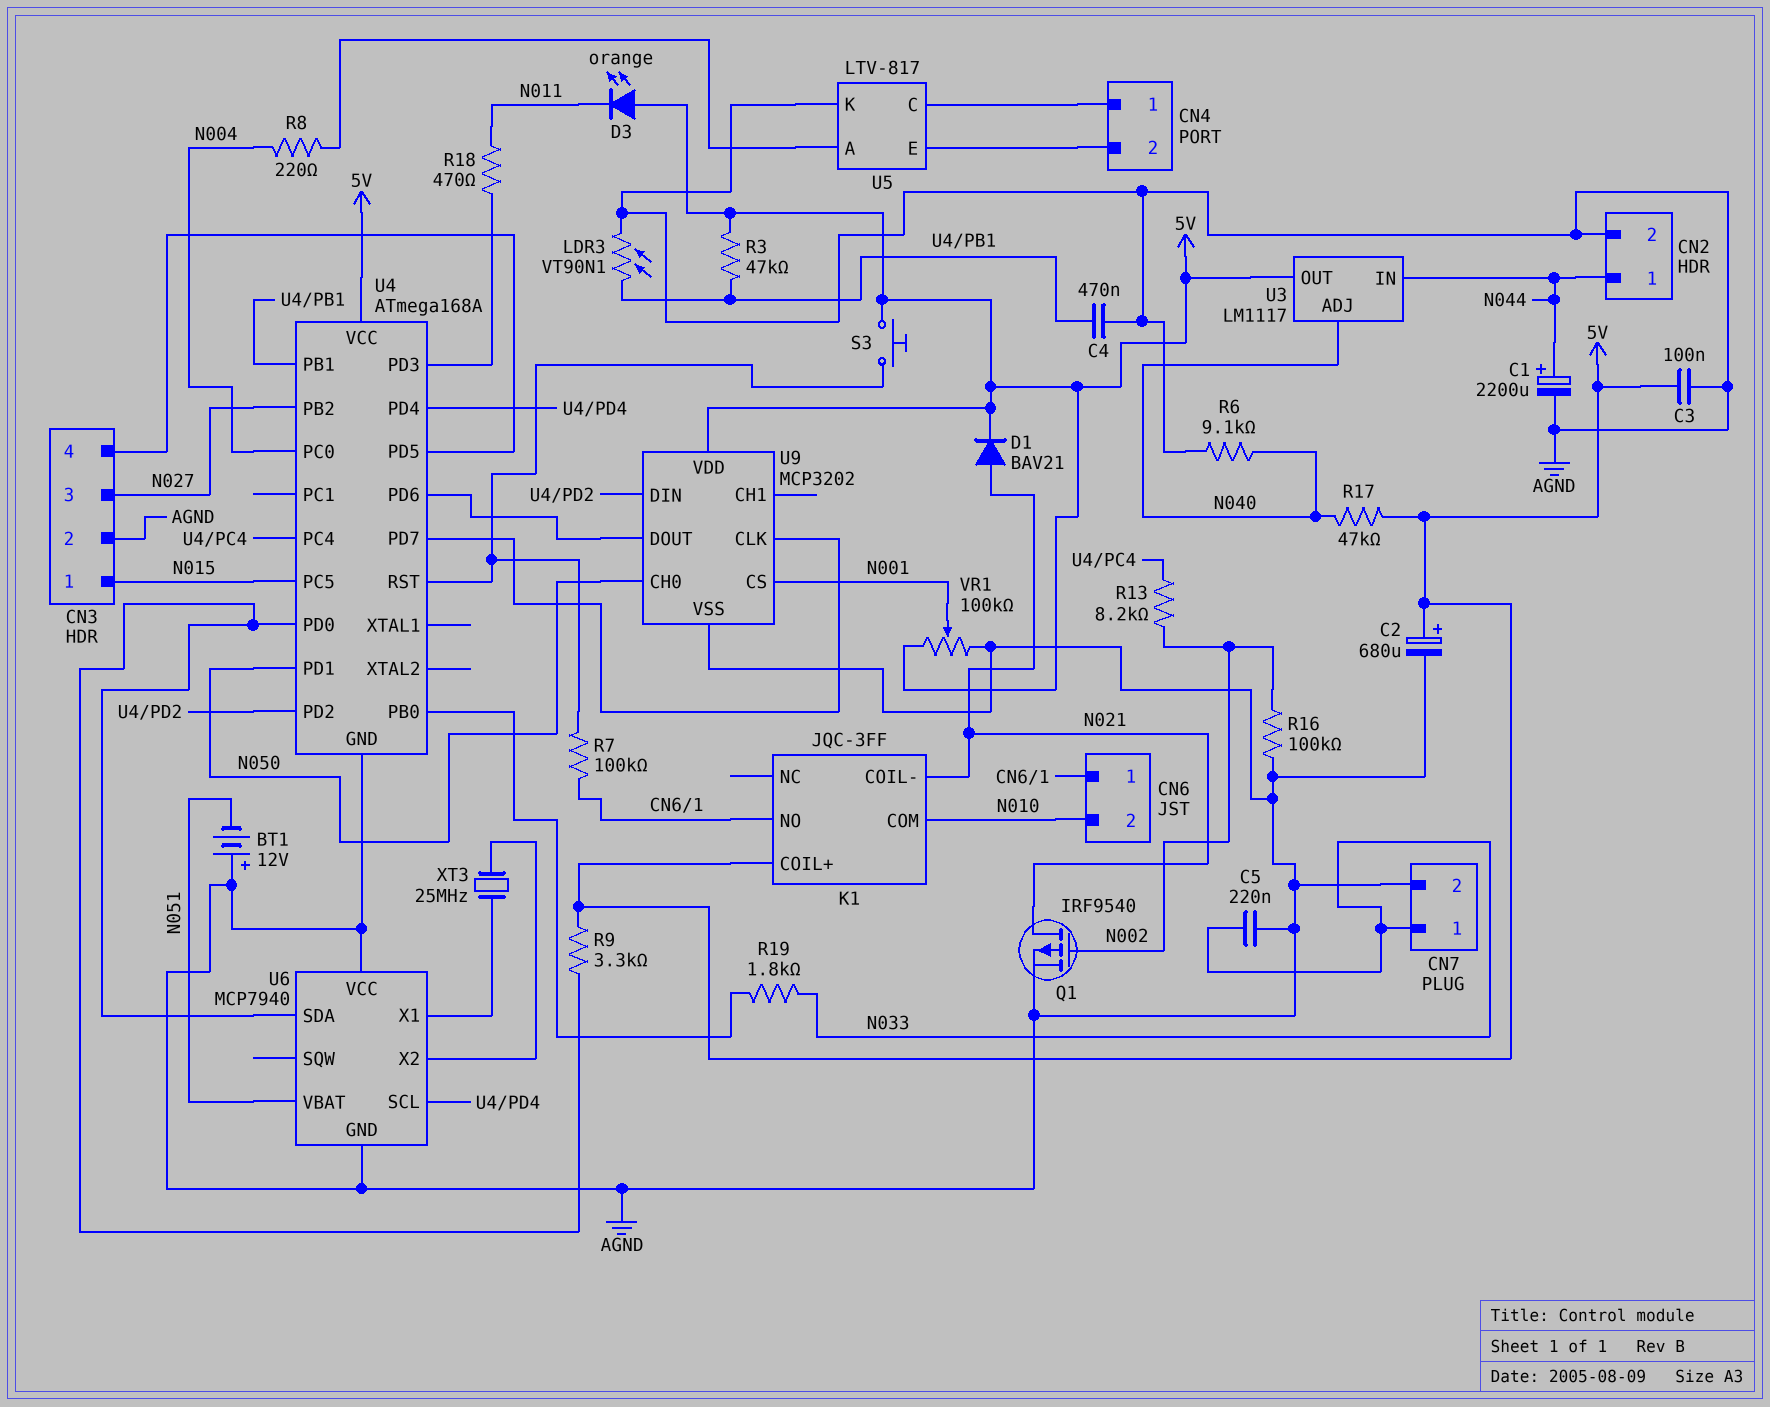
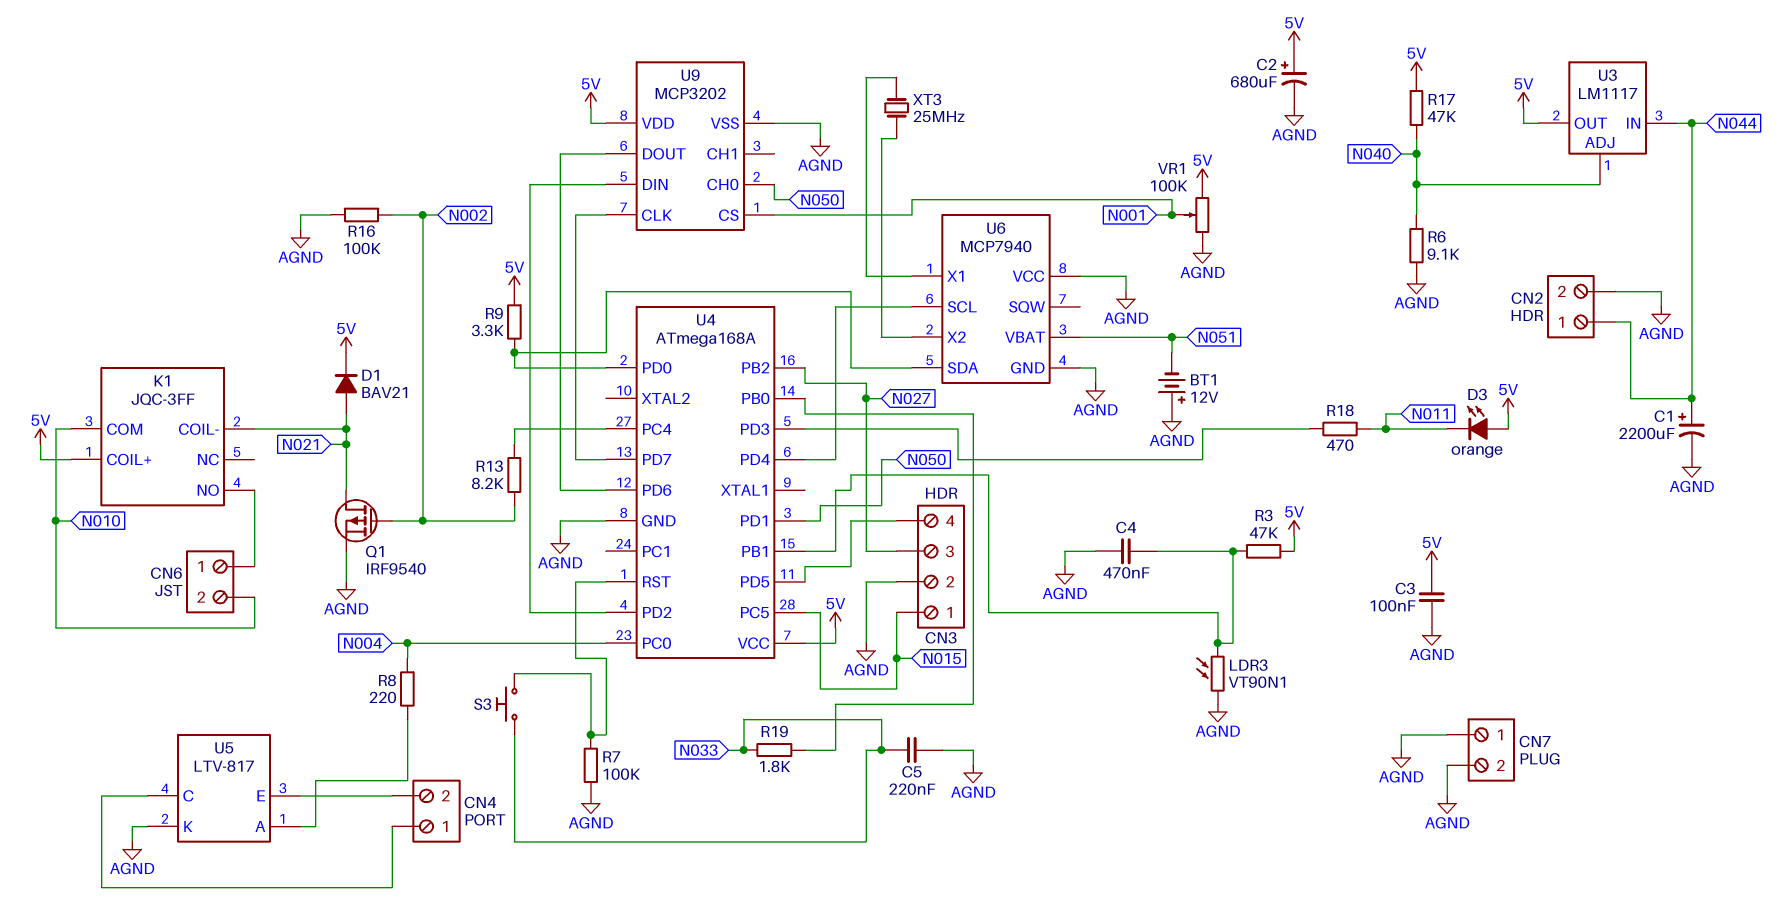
CN7 pin 1: N033 -> AGND
R7: 100k (CN6/1, U4/RST) -> 100k (AGND, U4/RST)
S3: button (5V, U4/RST) -> button (N033, U4/RST)

